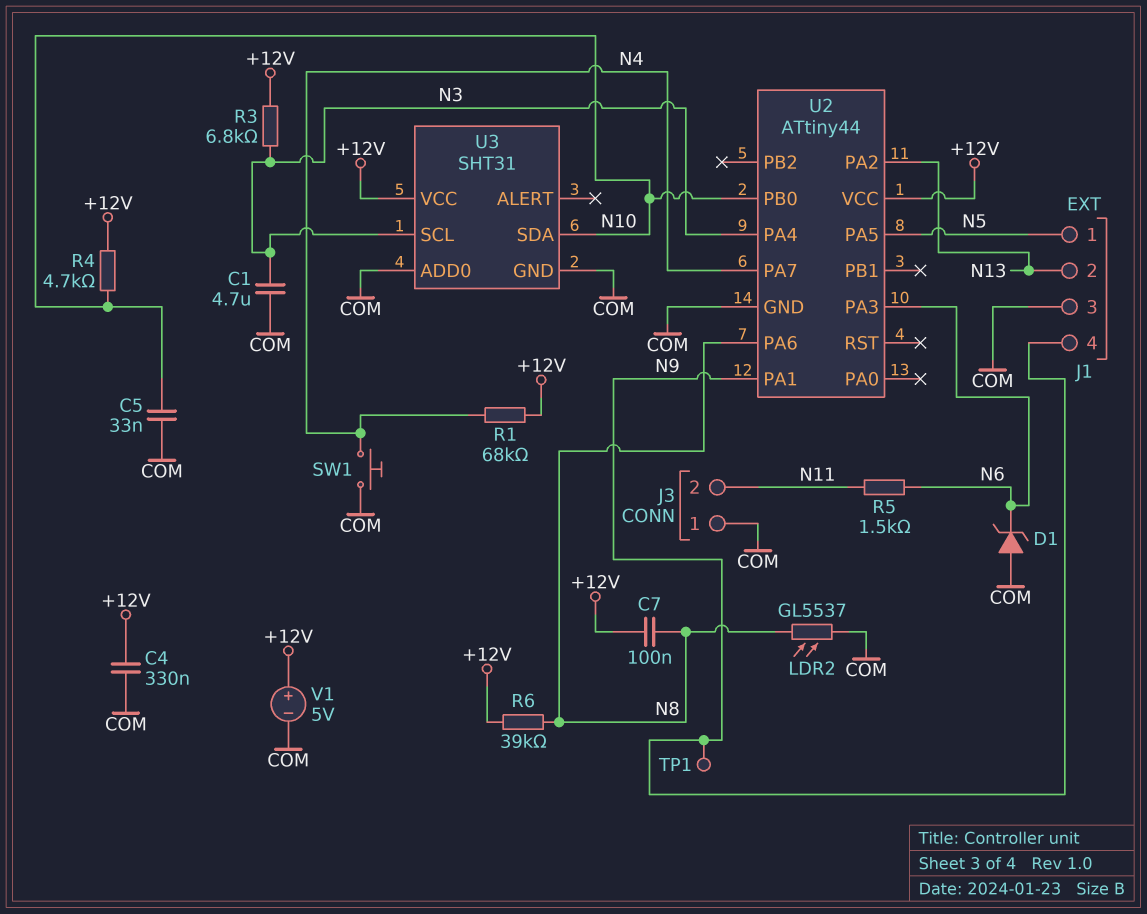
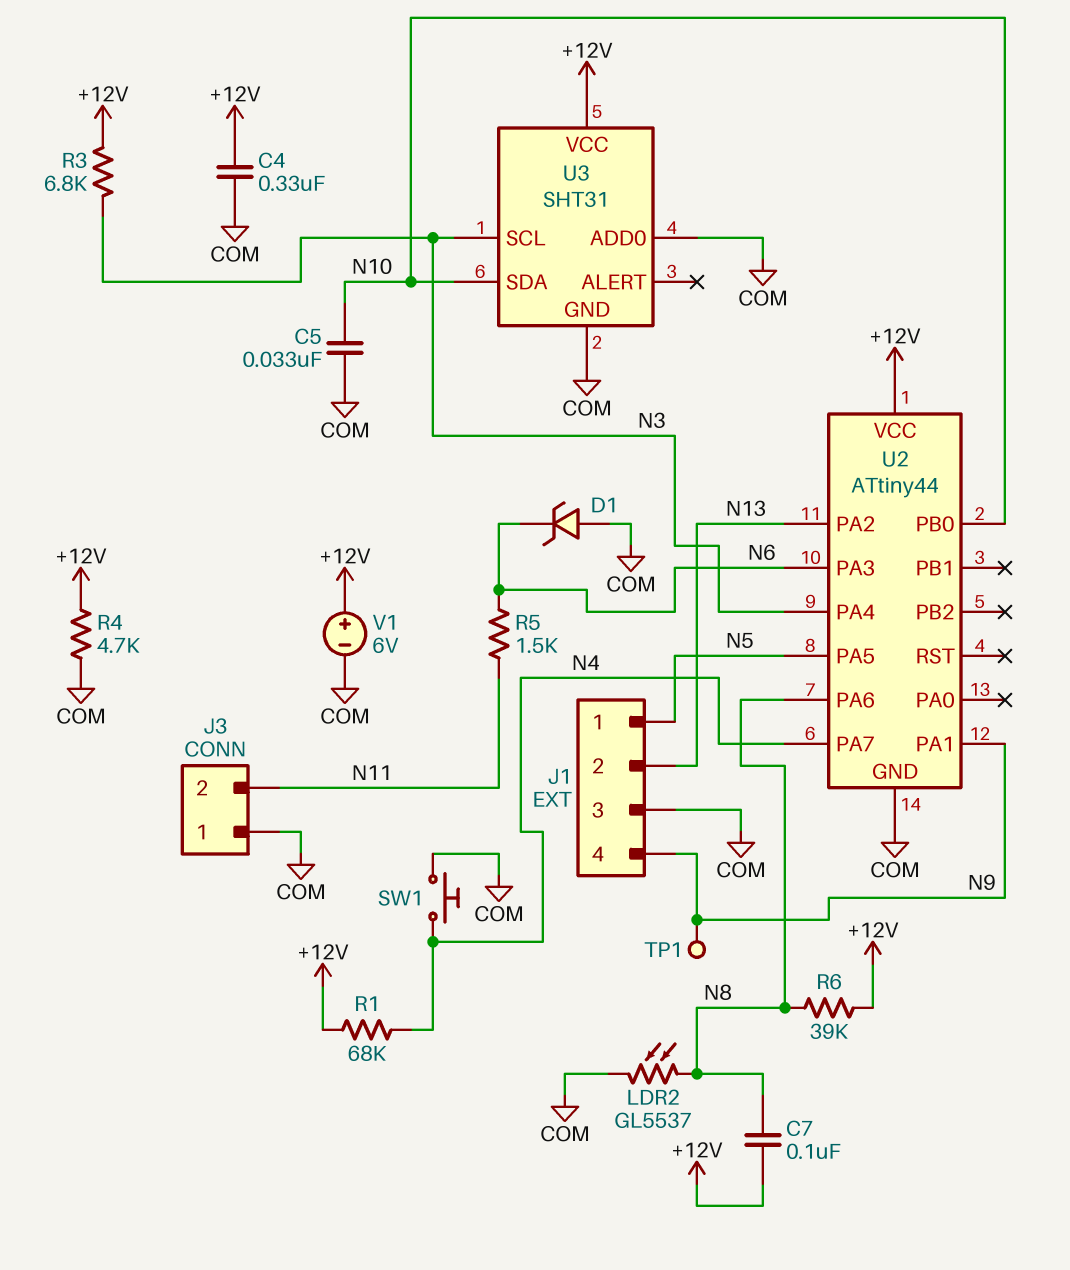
C1: 4.7uF (COM, N3) -> none
R4: 4.7k (+12V, N10) -> 4.7k (+12V, COM)
V1: 5V (plus +12V, minus COM) -> 6V (plus +12V, minus COM)

